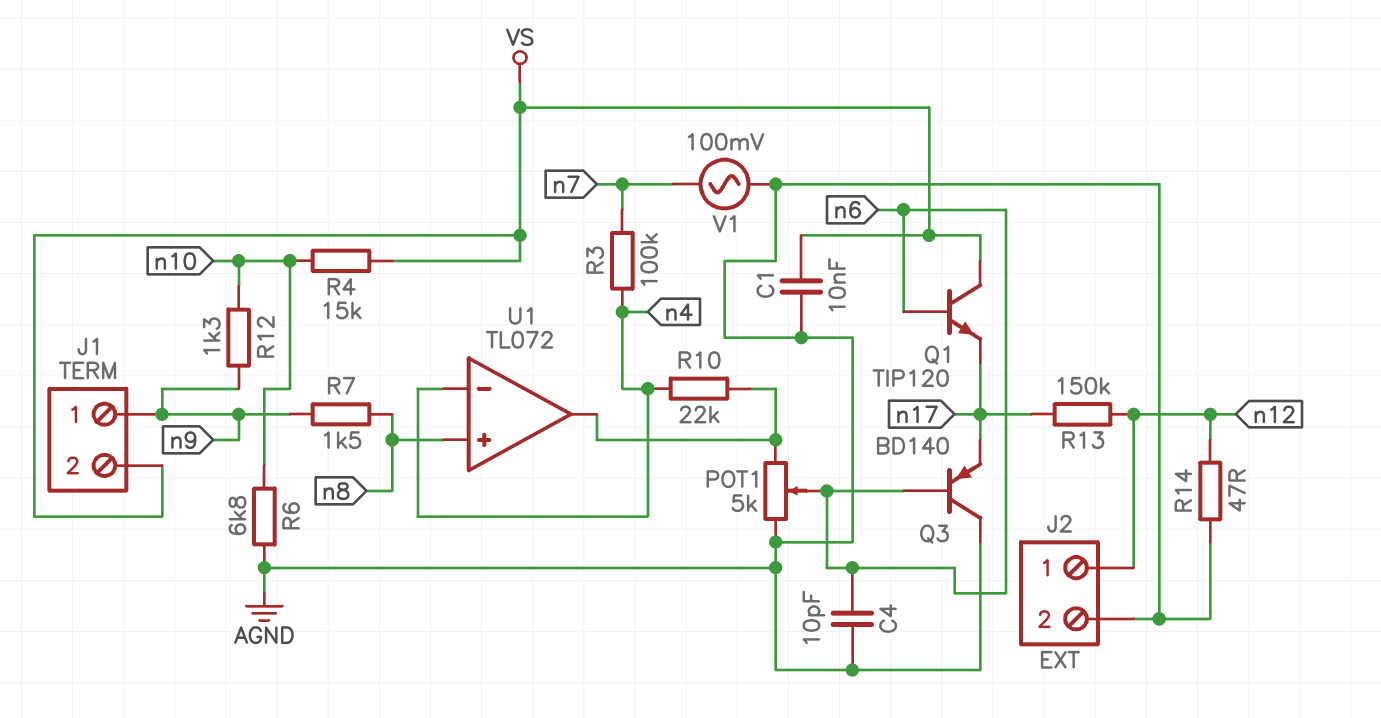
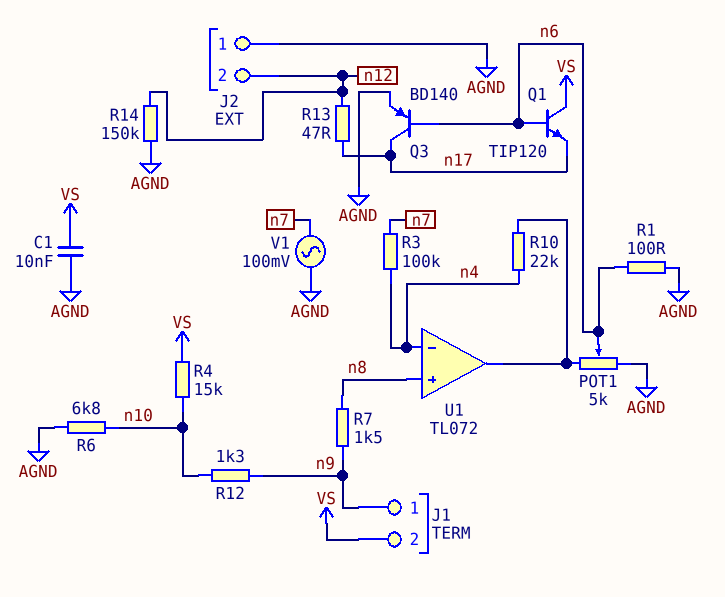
C4: 10pF (AGND, n6) -> none
J2 pin 1: n12 -> AGND
J2 pin 2: AGND -> n12
Q3: PNP BD140 (B n6, C AGND, E n17) -> PNP BD140 (B n6, C n17, E AGND)
R1: none -> 100 (AGND, n6)
R13: 150k (n12, n17) -> 47 (n12, n17)
R14: 47 (AGND, n12) -> 150k (AGND, n12)

